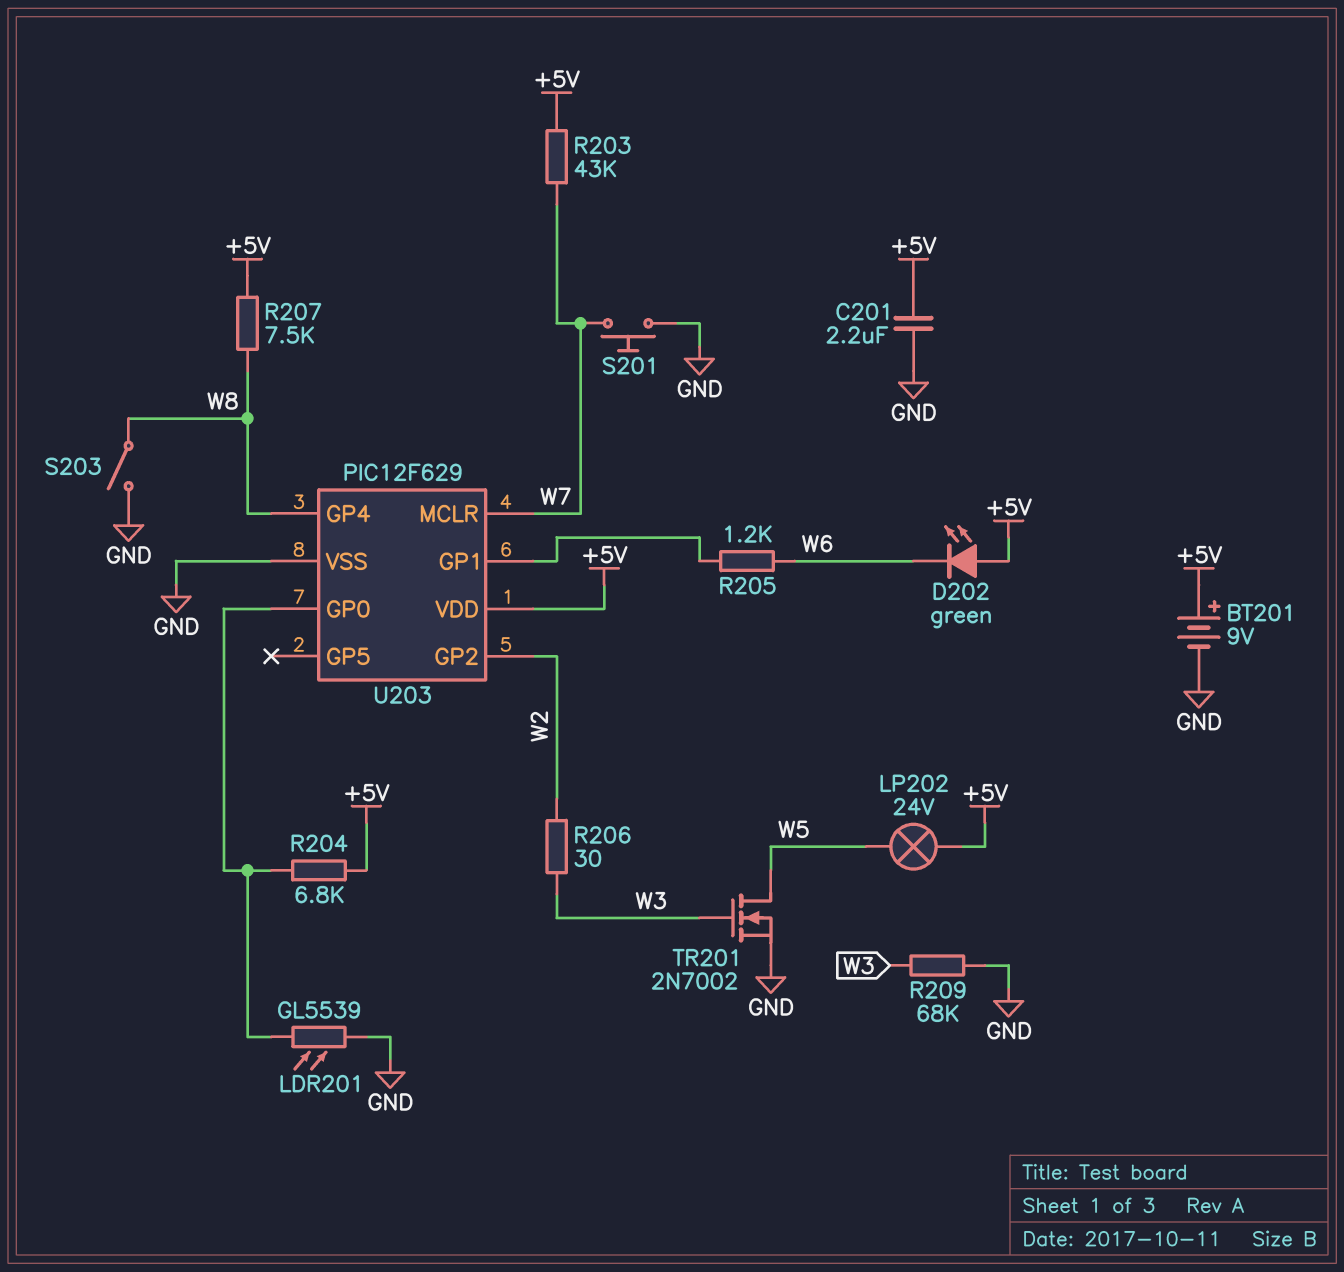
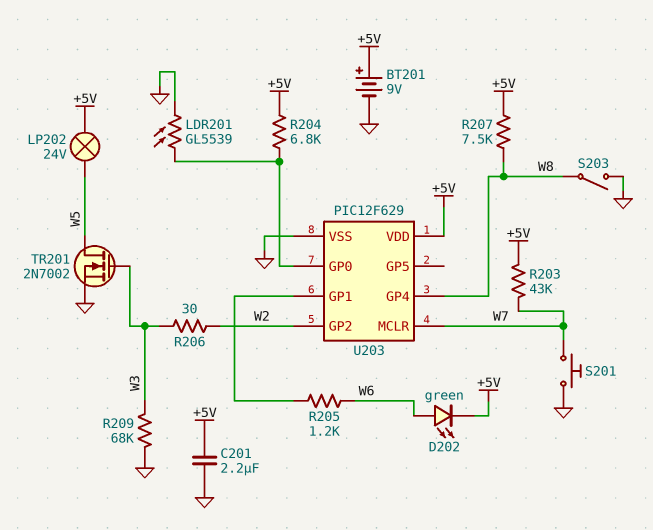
D202: LED green (A +5V, K W6) -> LED green (A W6, K +5V)

